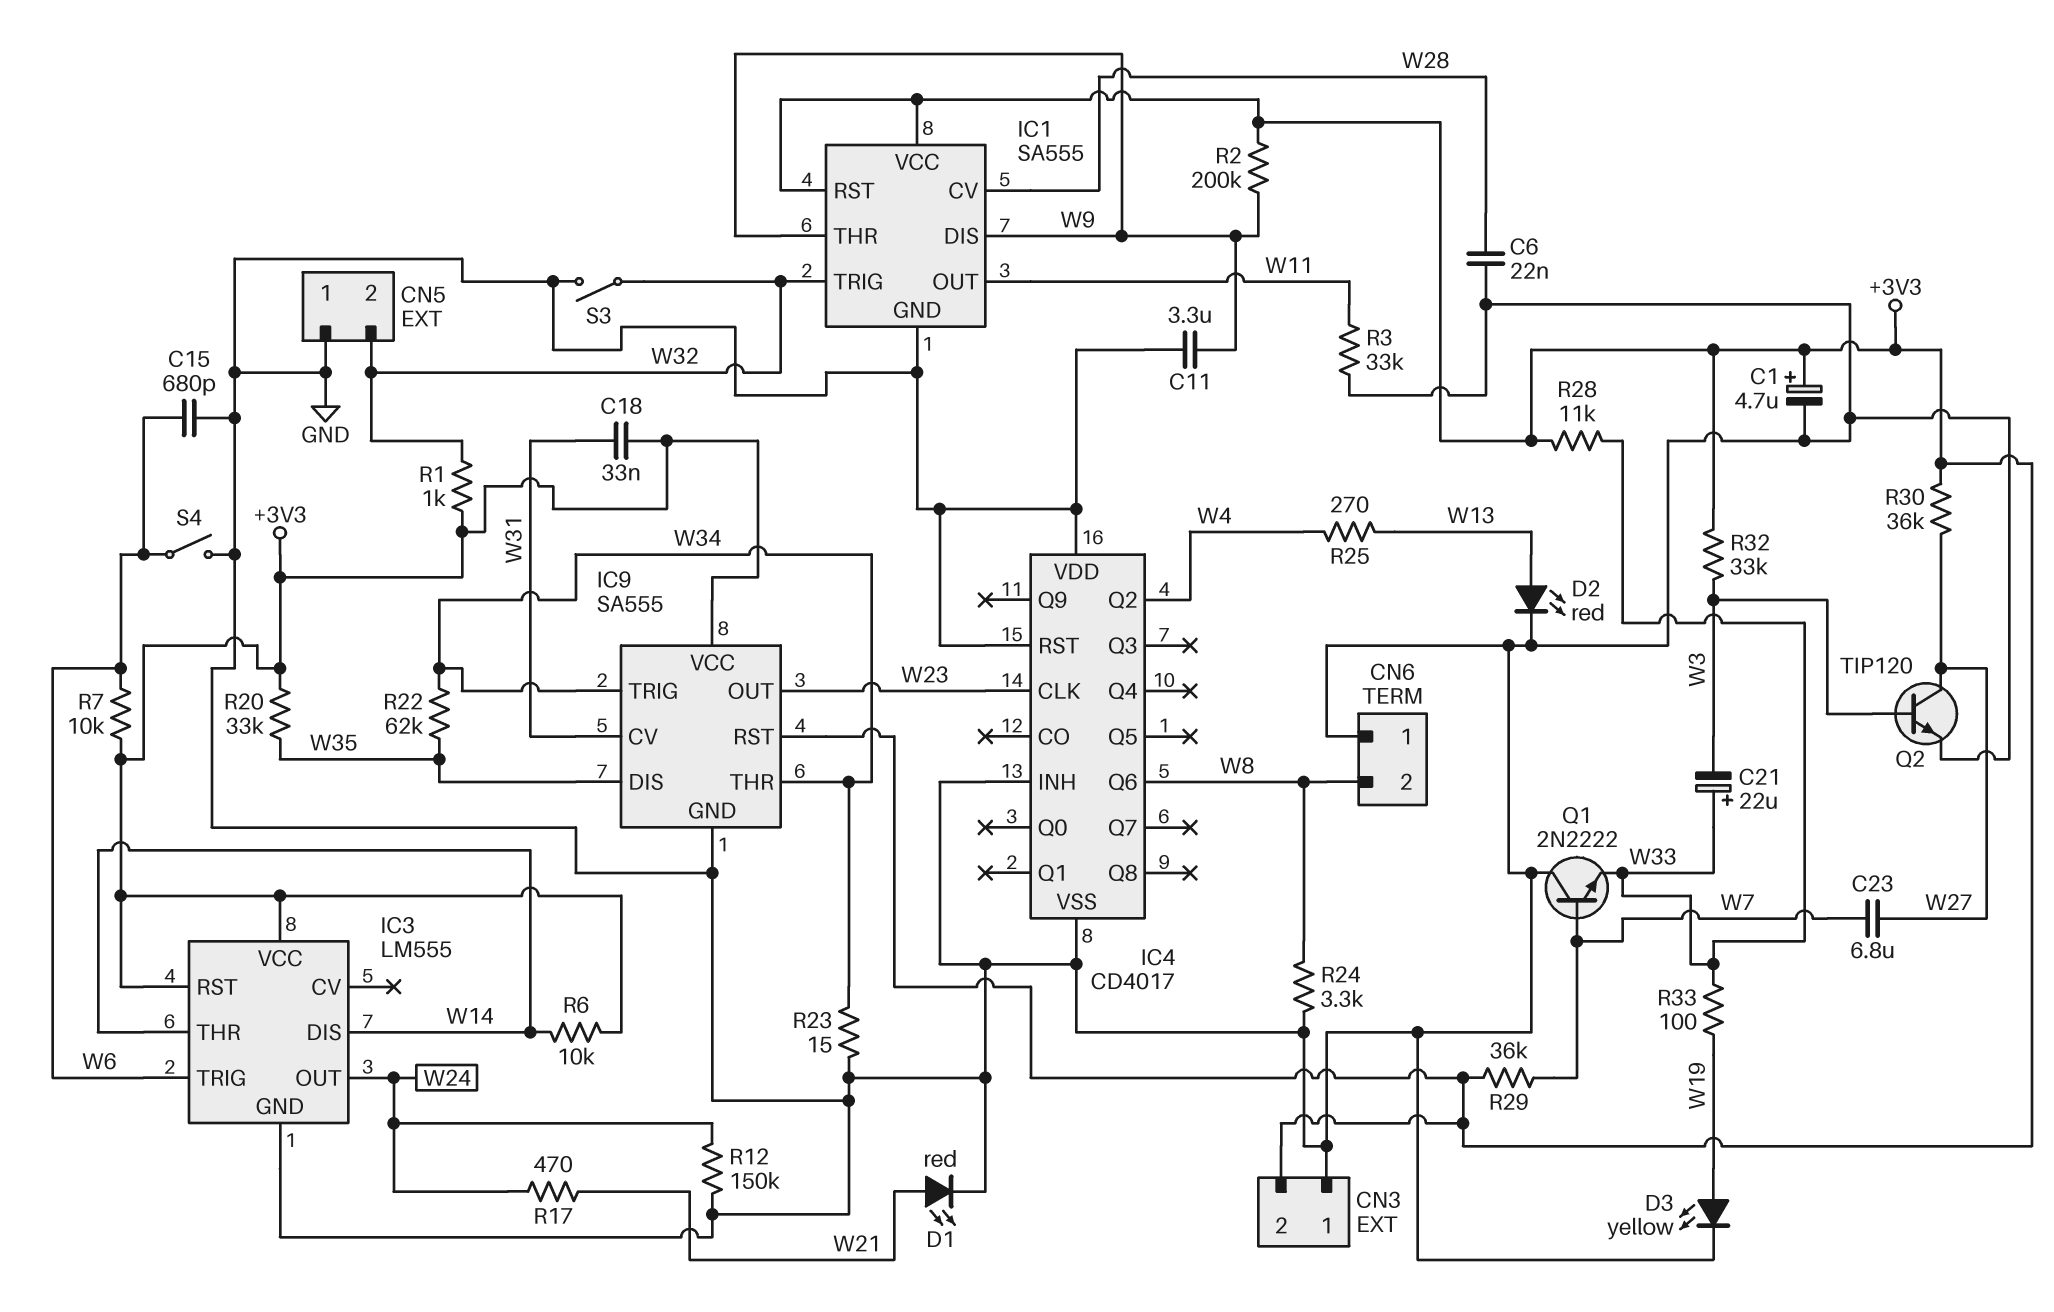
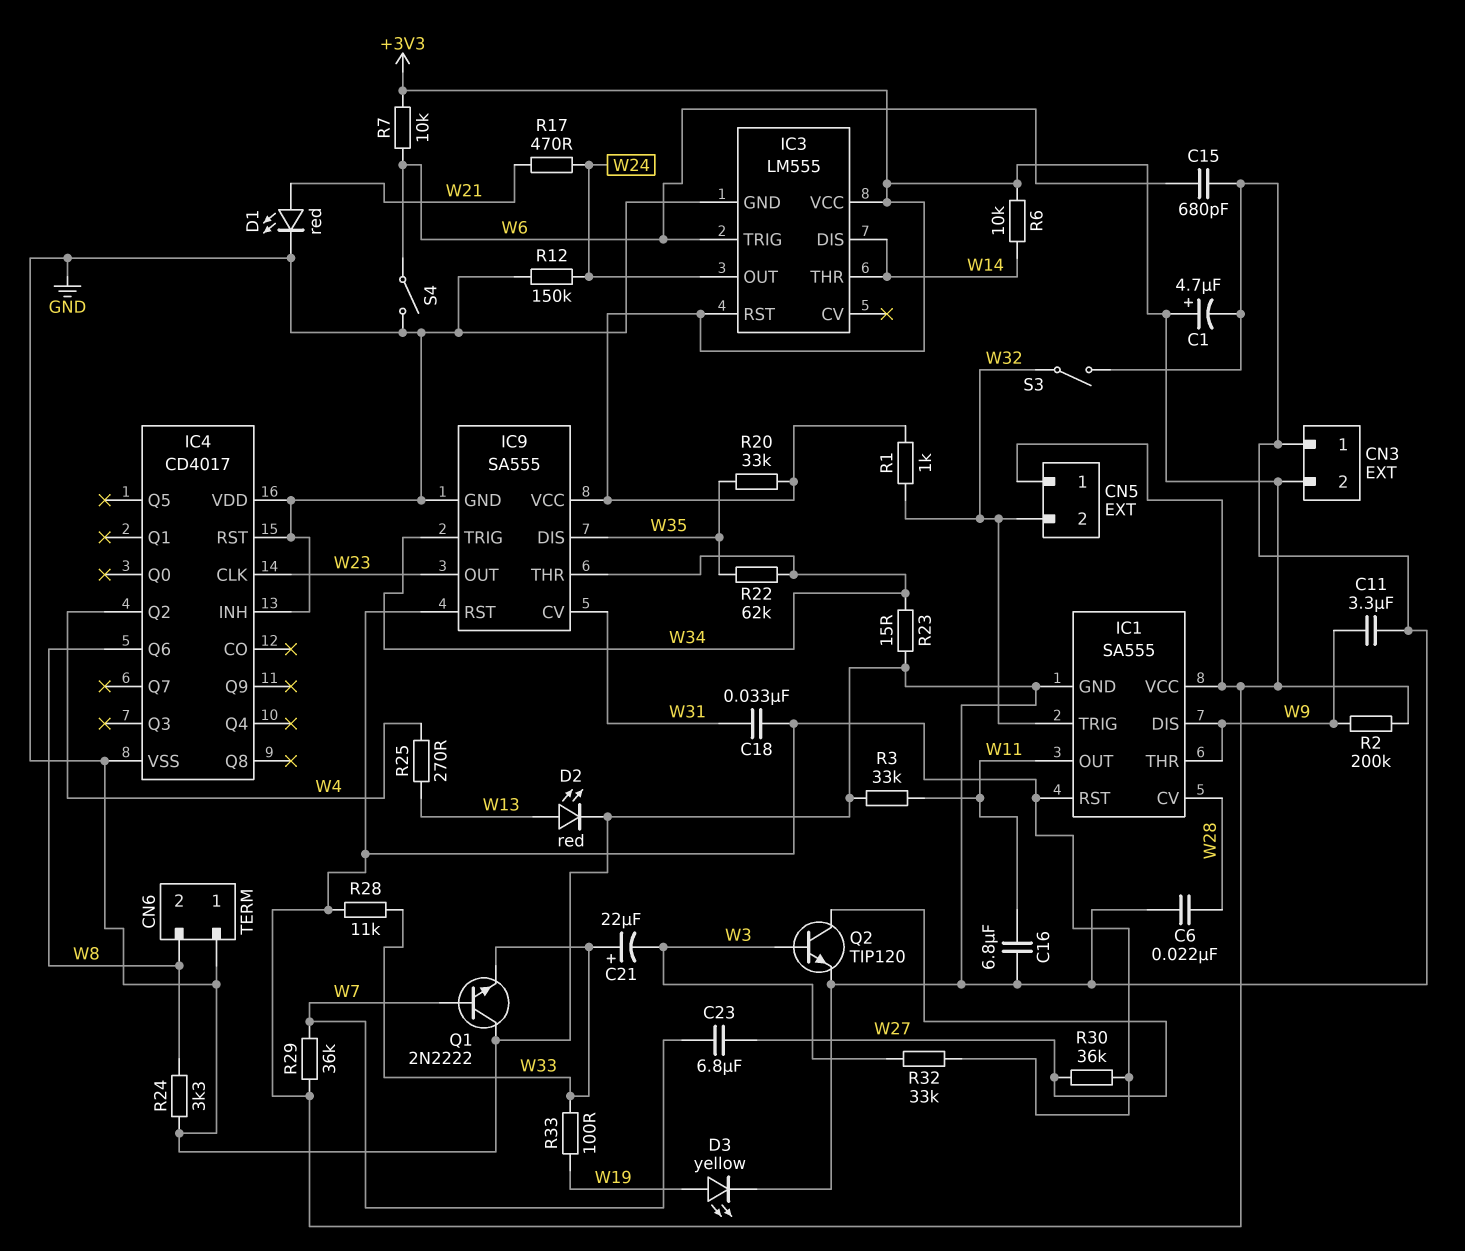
C16: none -> 6.8uF (GND, W11)
CN5 pin 1: GND -> +3V3

